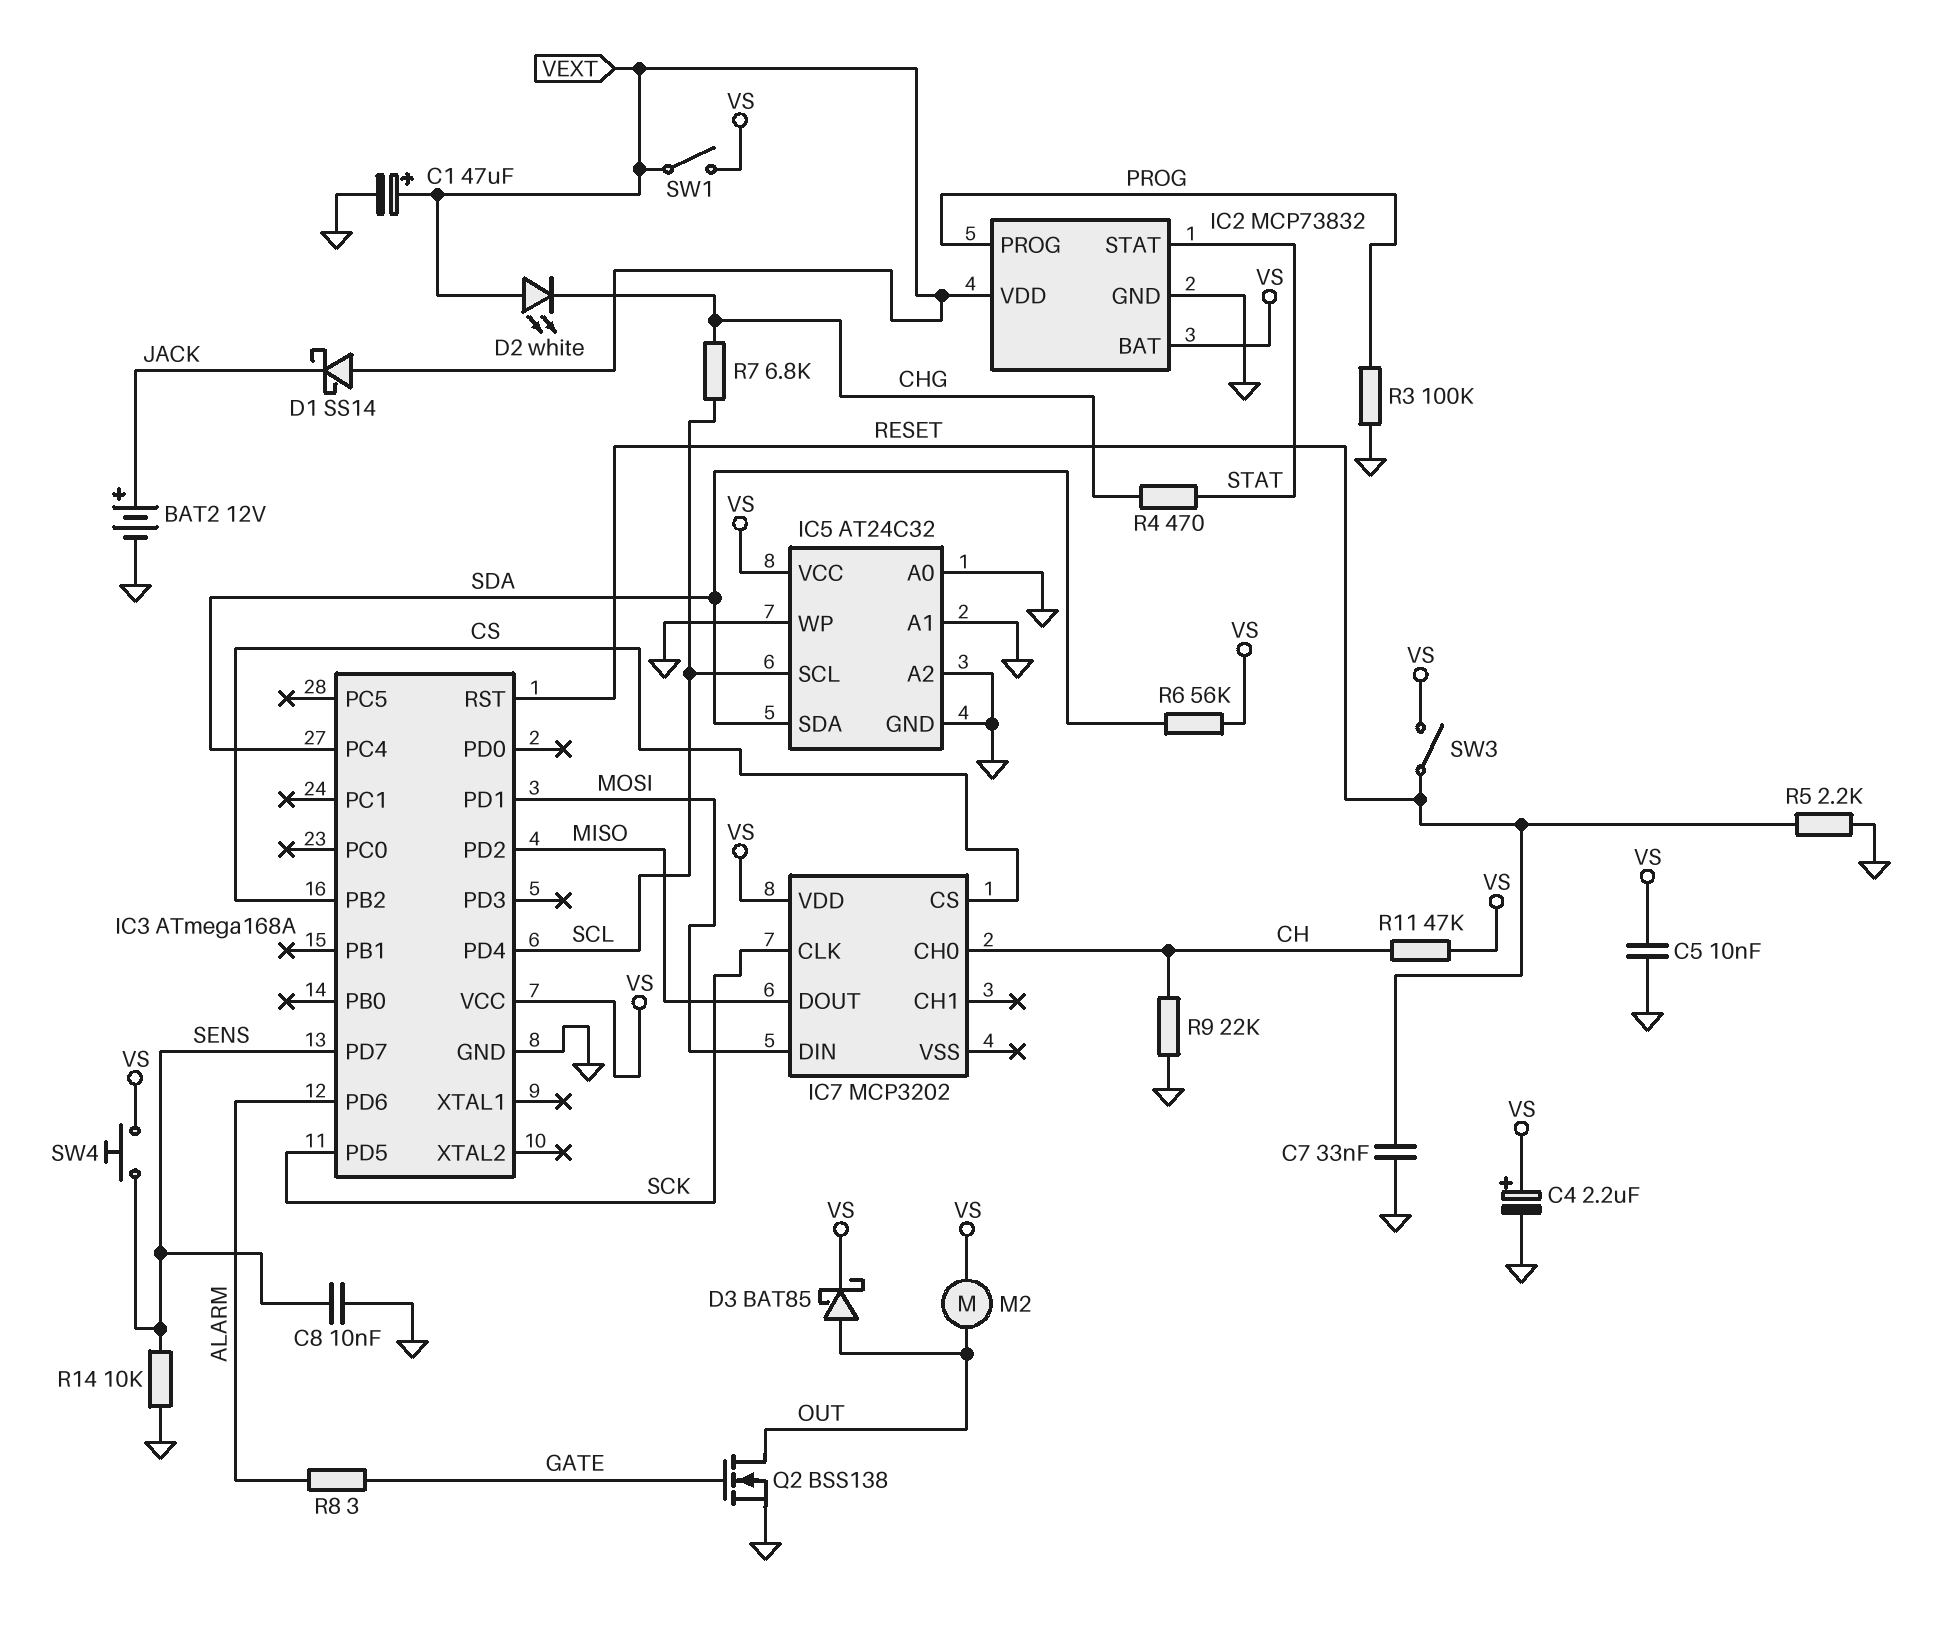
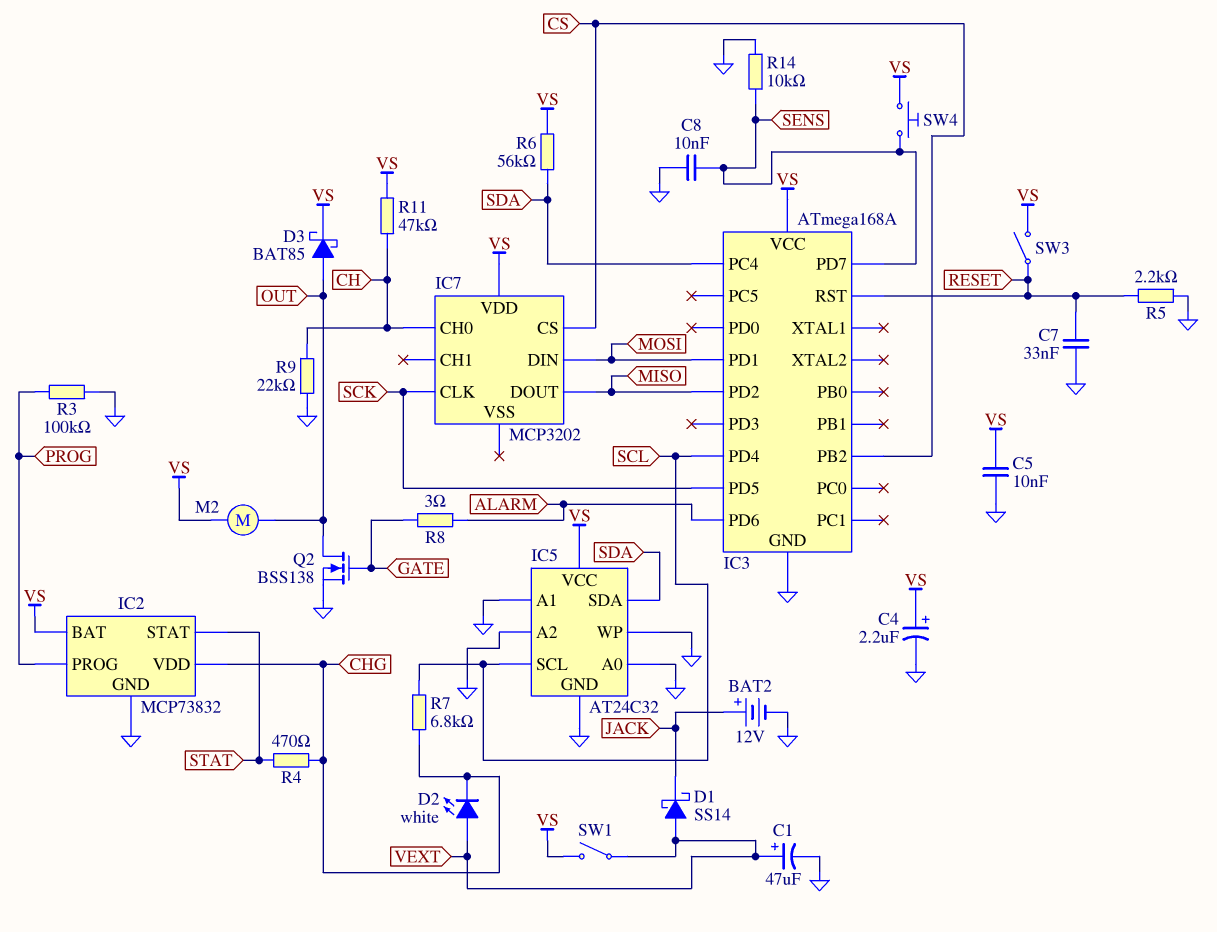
IC2 pin VDD: VEXT -> CHG

